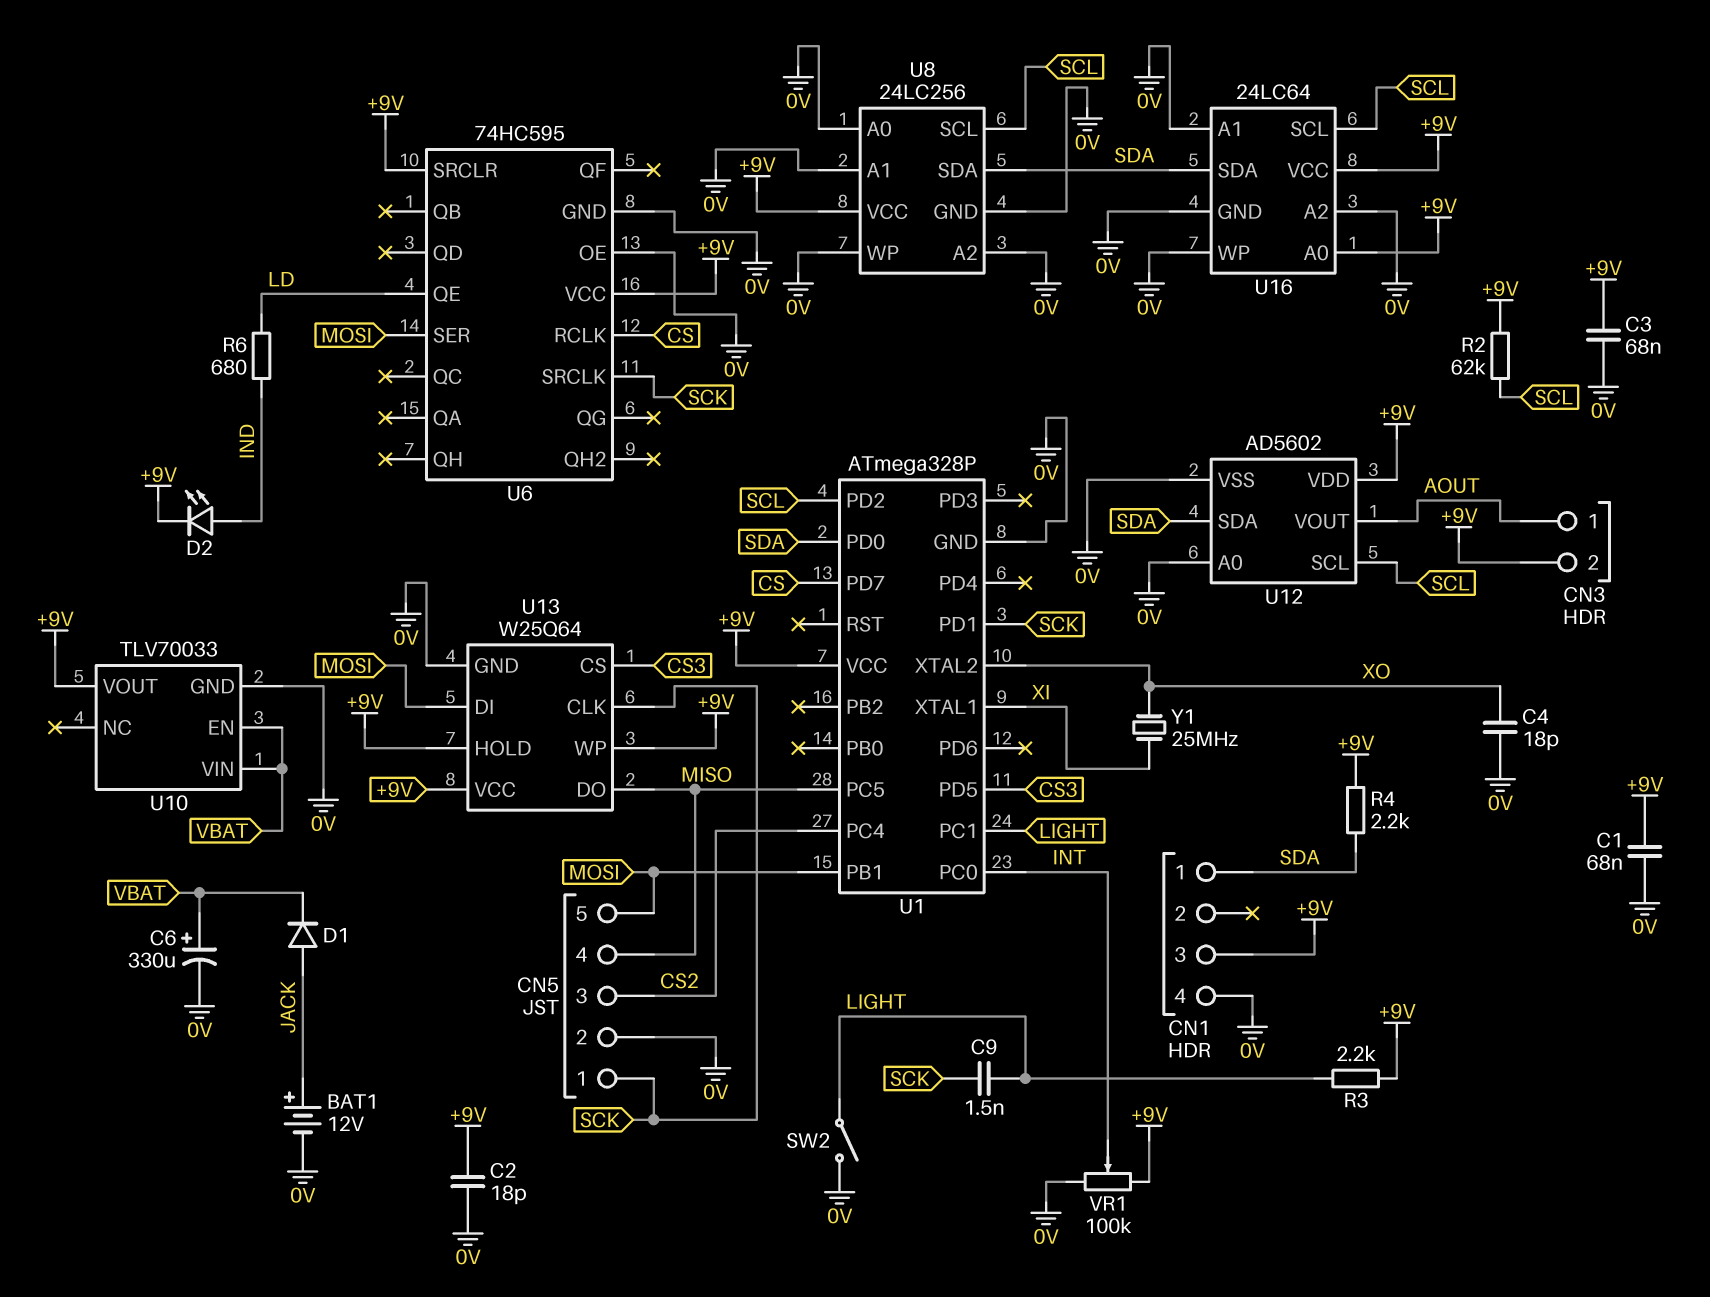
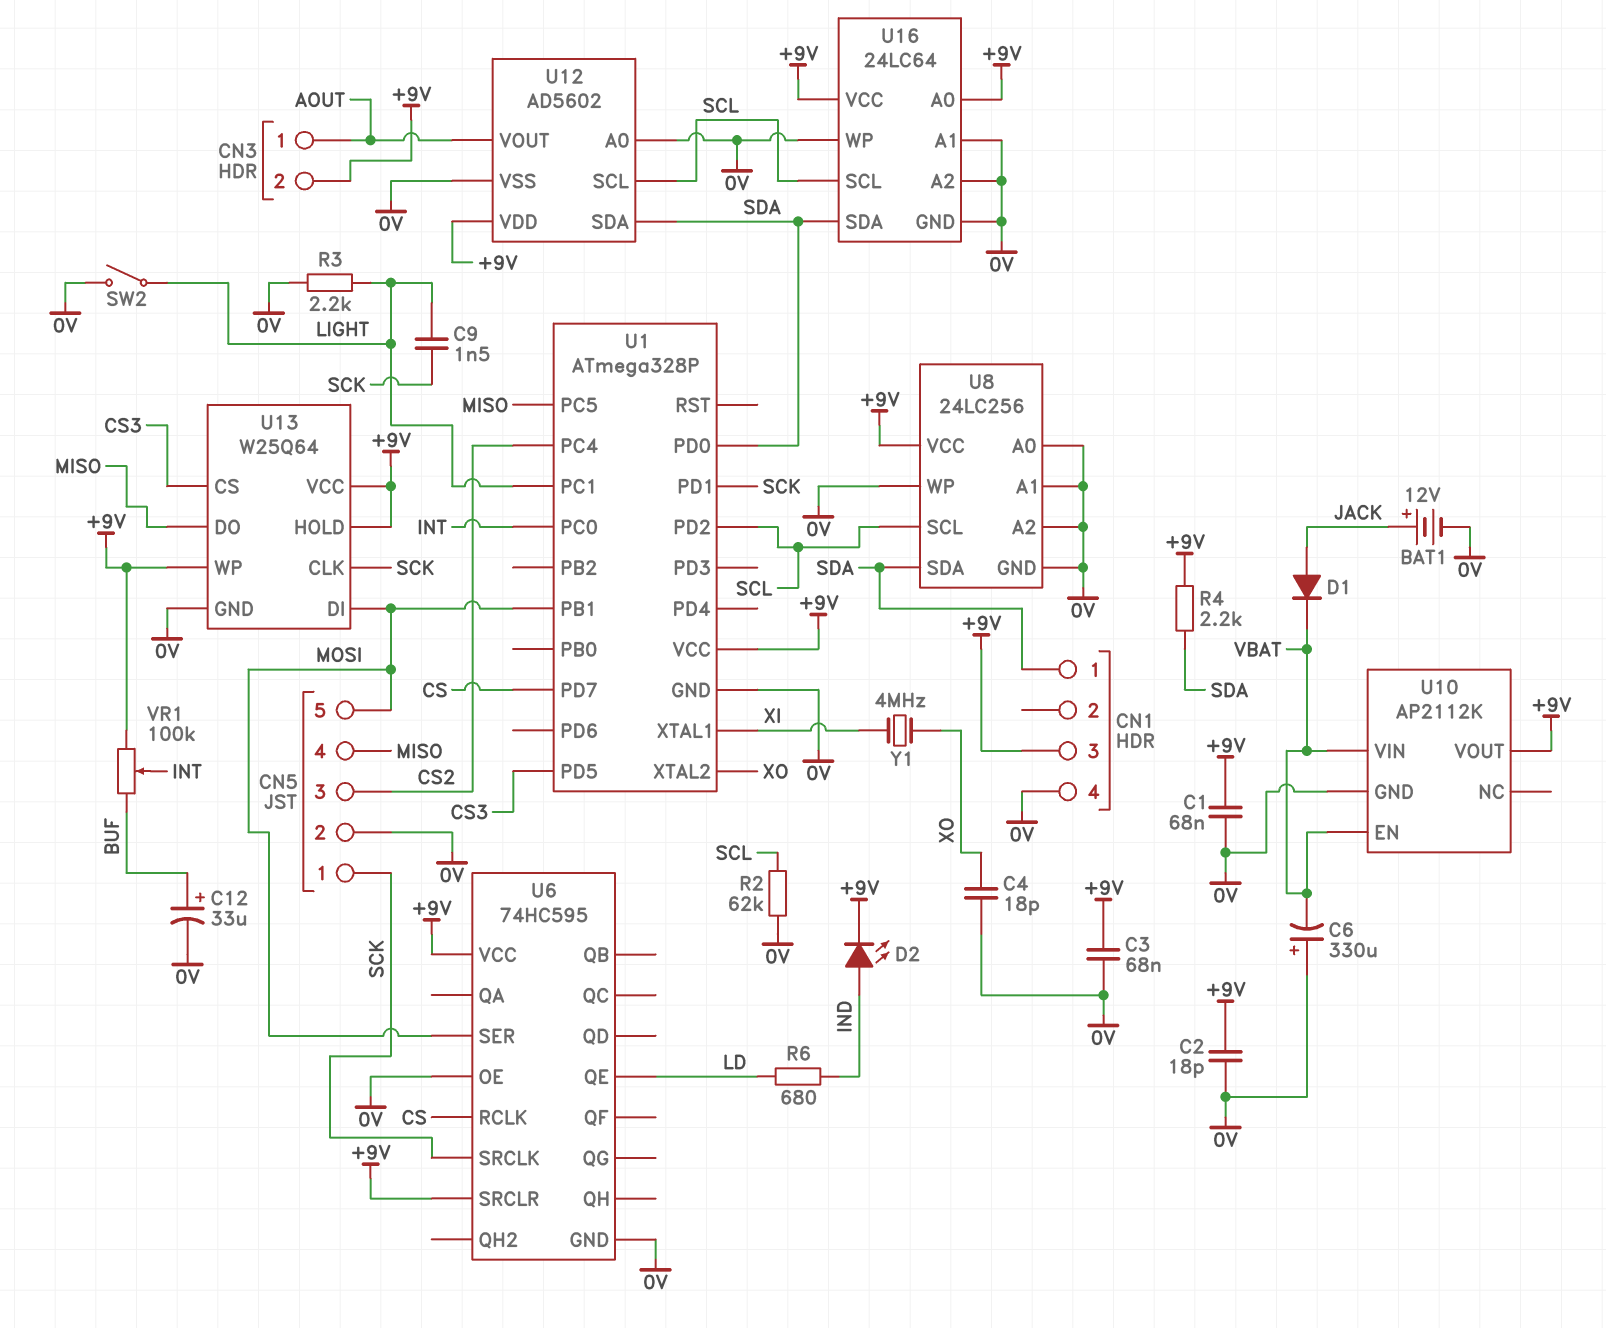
C6: 330uF (plus VBAT, minus 0V) -> 330uF (plus 0V, minus VBAT)
C12: none -> 33uF (plus BUF, minus 0V)
R2: 62k (+9V, SCL) -> 62k (0V, SCL)
R3: 2.2k (+9V, LIGHT) -> 2.2k (0V, LIGHT)
U10: TLV70033 -> AP2112K
VR1: 100k (+9V, 0V, wiper INT) -> 100k (+9V, BUF, wiper INT)
Y1: 25MHz (XI, XO) -> 4MHz (XI, XO)

